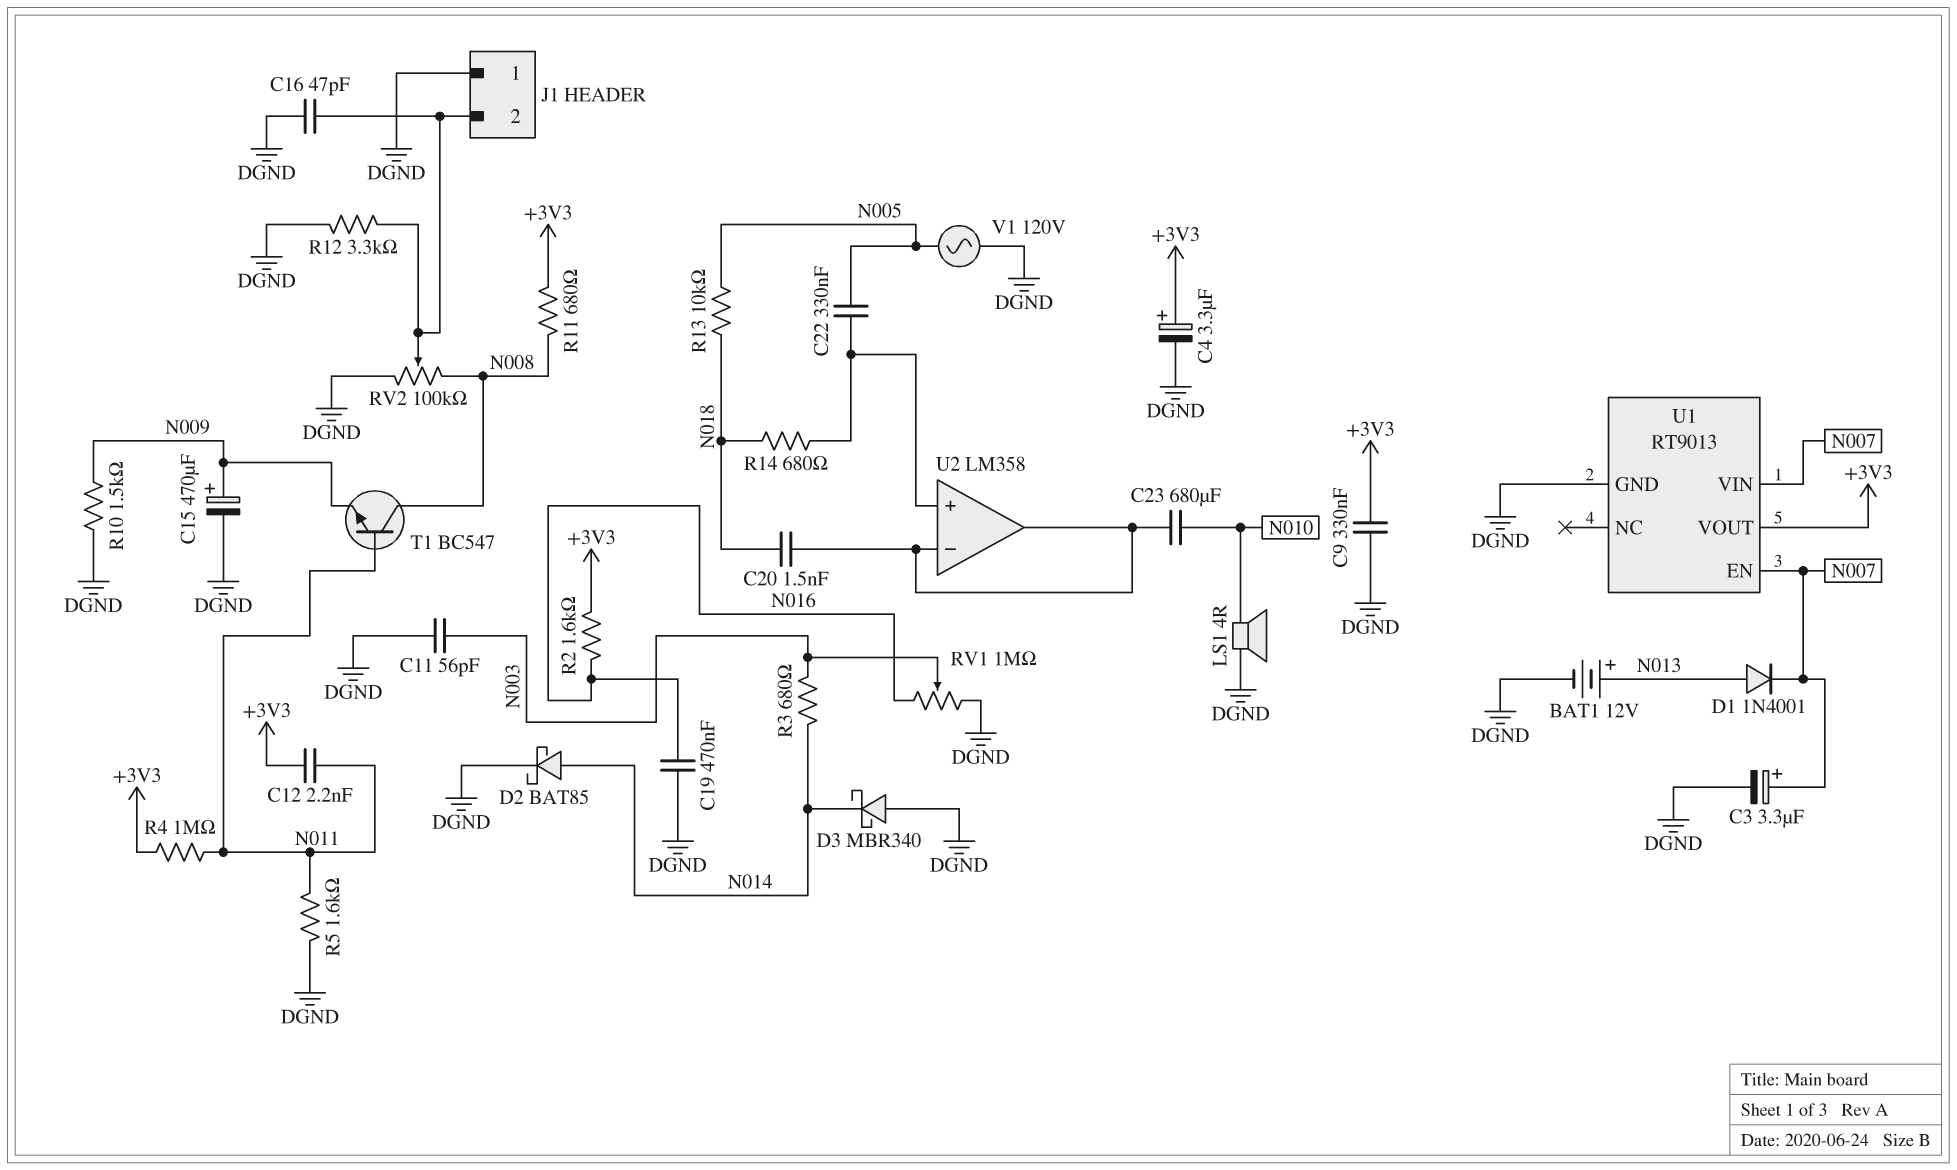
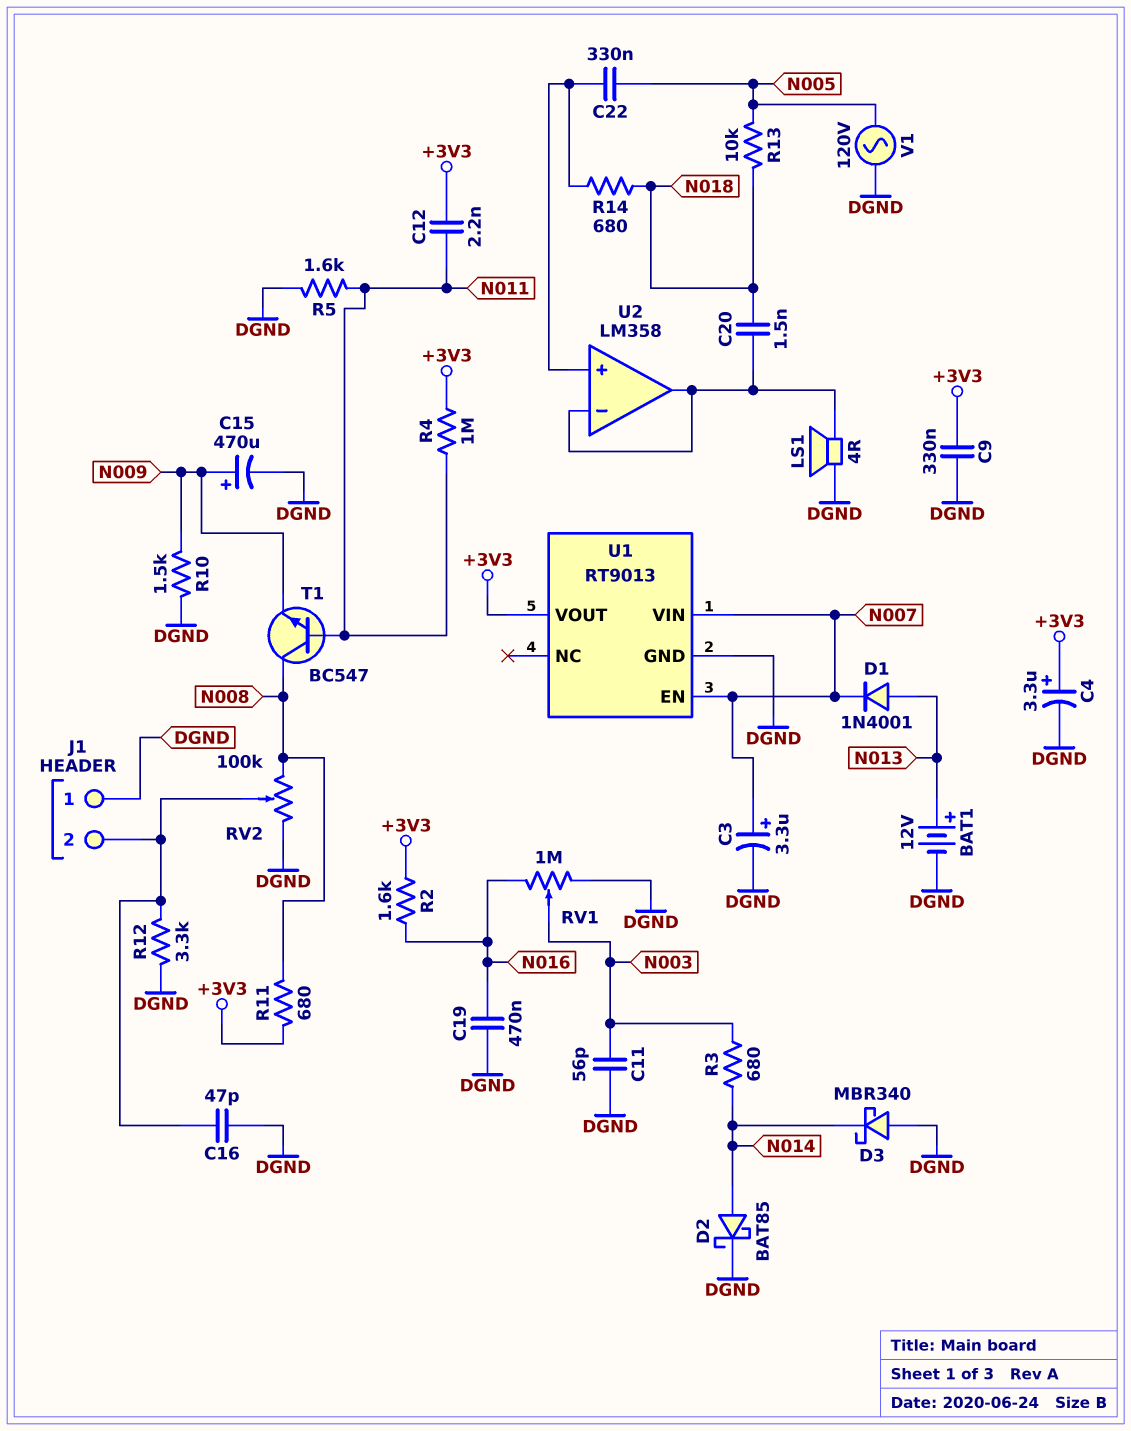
C23: 680uF (N010, U2/in-) -> none
LS1: speaker 4R (DGND, N010) -> speaker 4R (DGND, U2/in-)

